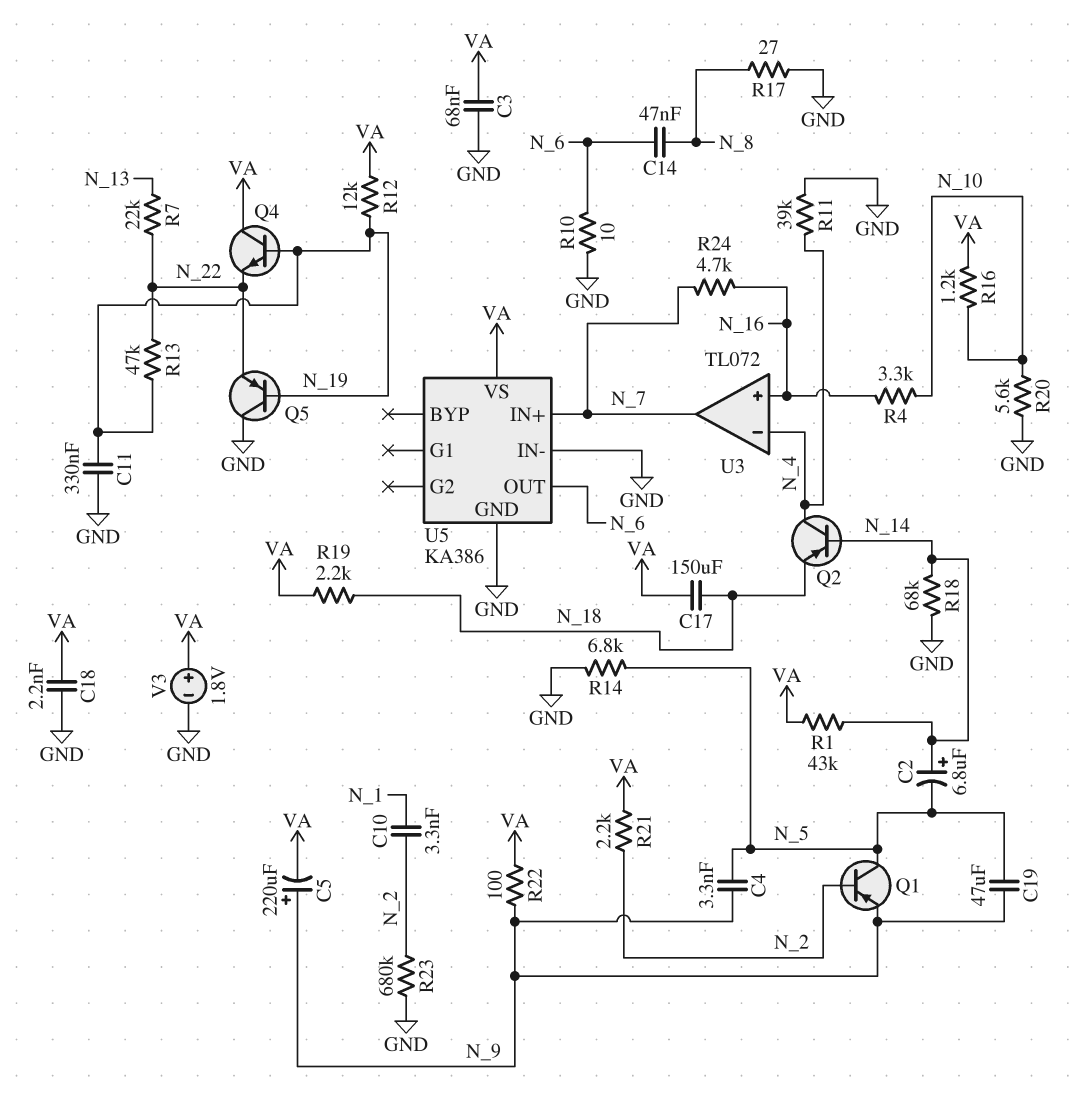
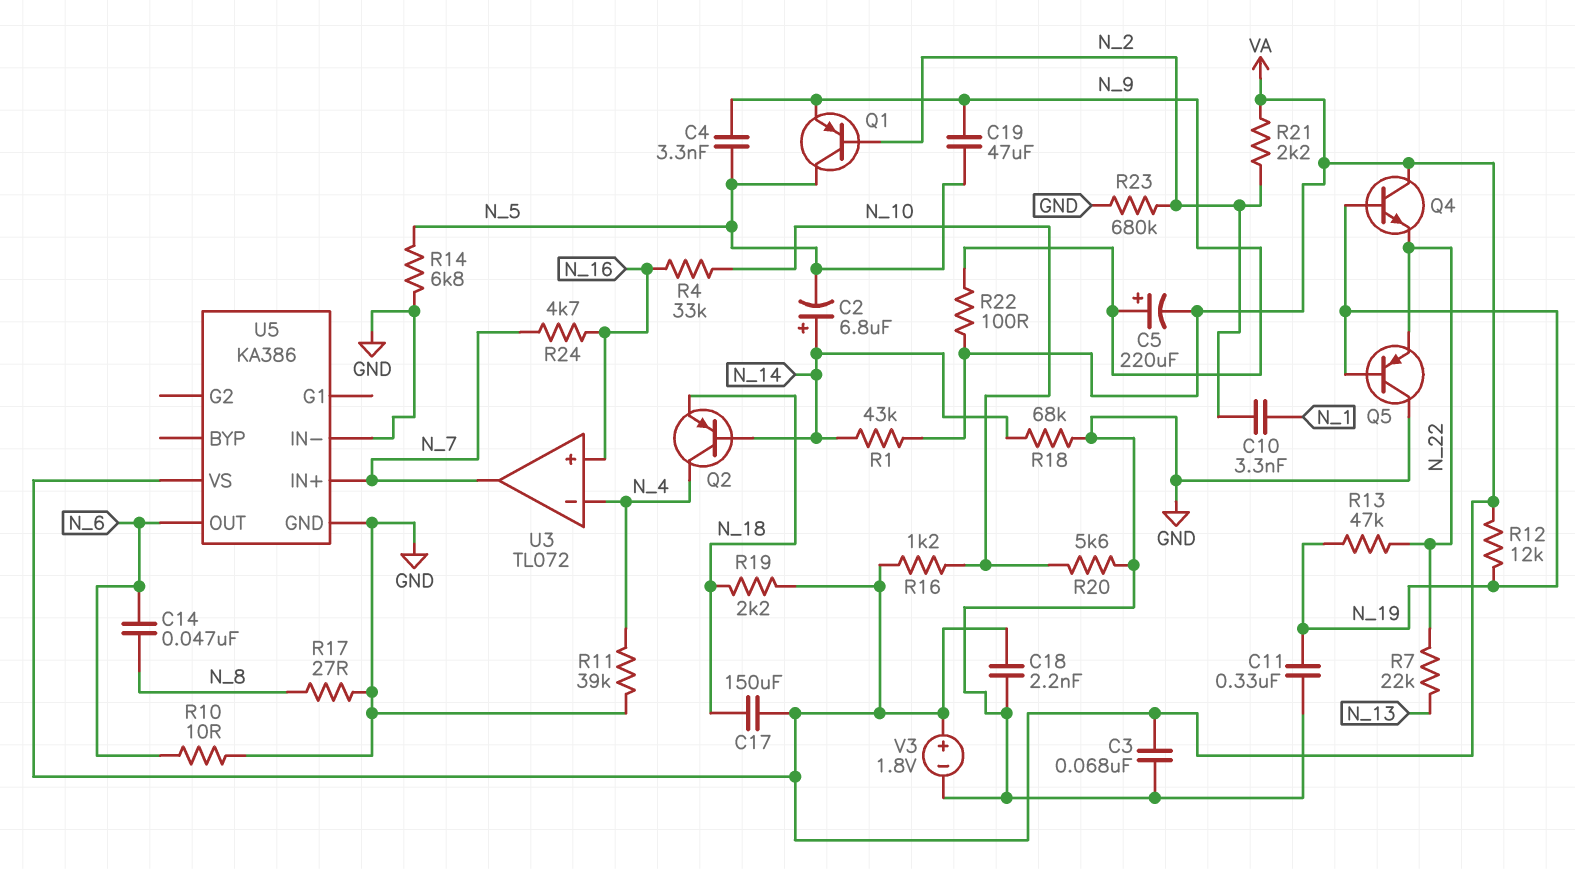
R4: 3.3k (N_10, N_16) -> 33k (N_10, N_16)

